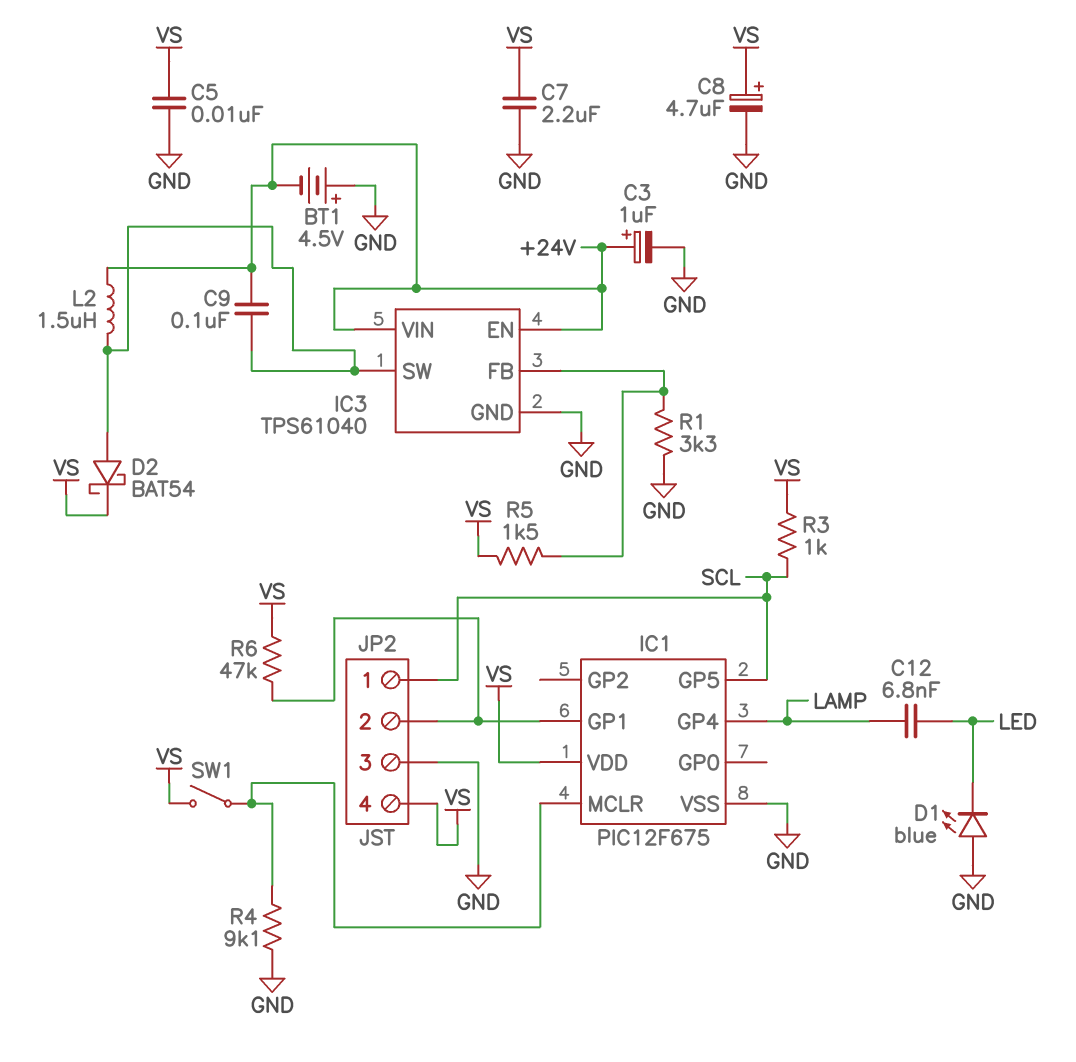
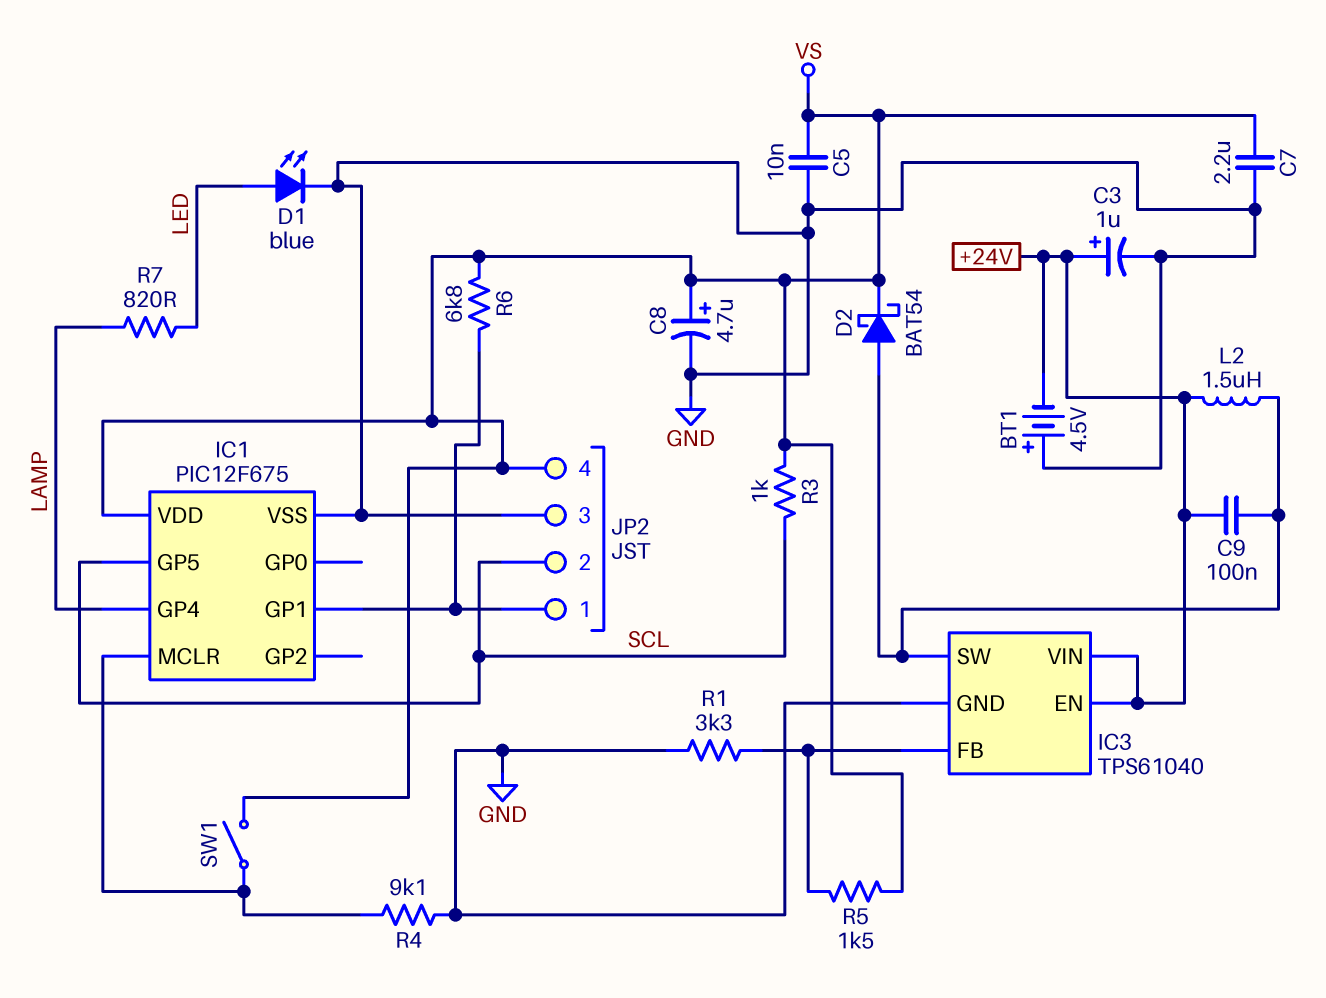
C12: 6.8nF (LAMP, LED) -> none
D1: LED blue (A GND, K LED) -> LED blue (A LED, K GND)
JP2 pin 1: SCL -> IC1/GP1
JP2 pin 2: IC1/GP1 -> SCL
R6: 47k (IC1/GP1, VS) -> 6.8k (IC1/GP1, VS)
R7: none -> 820 (LAMP, LED)

